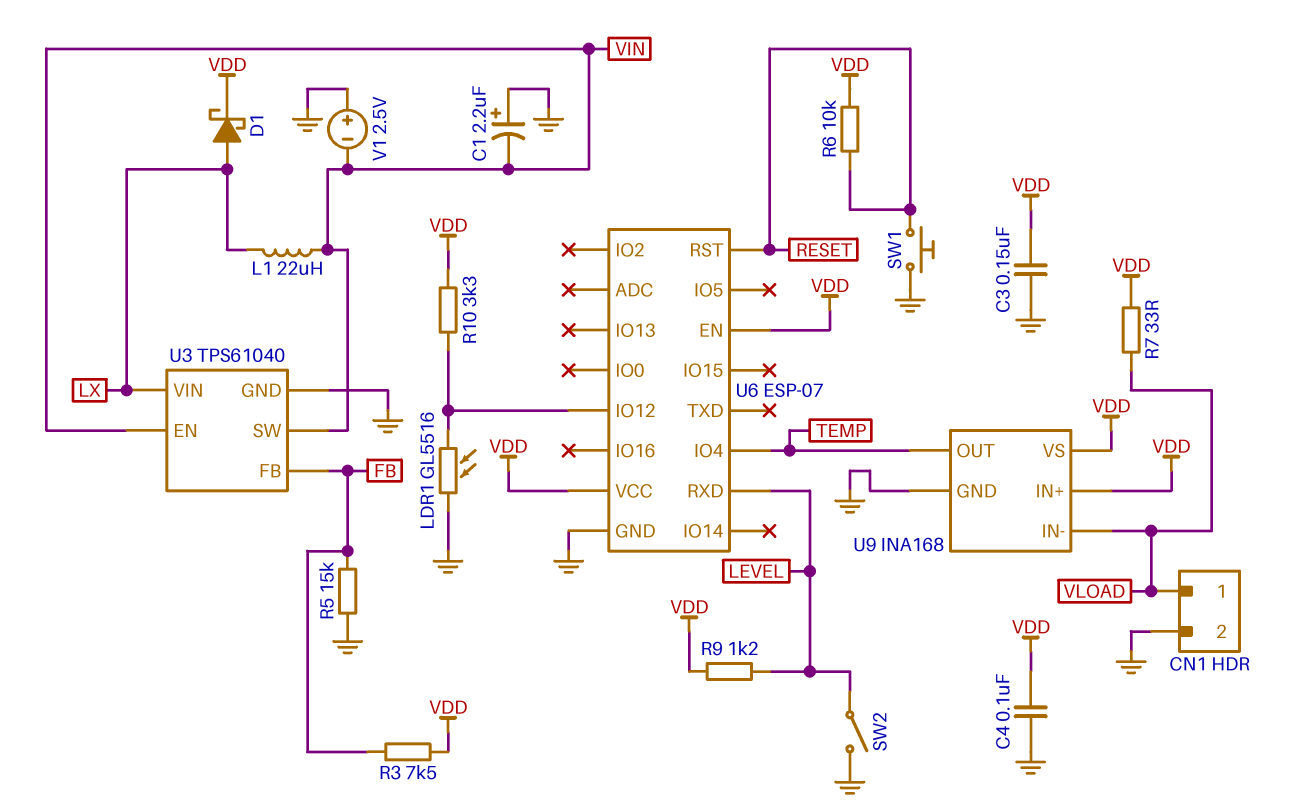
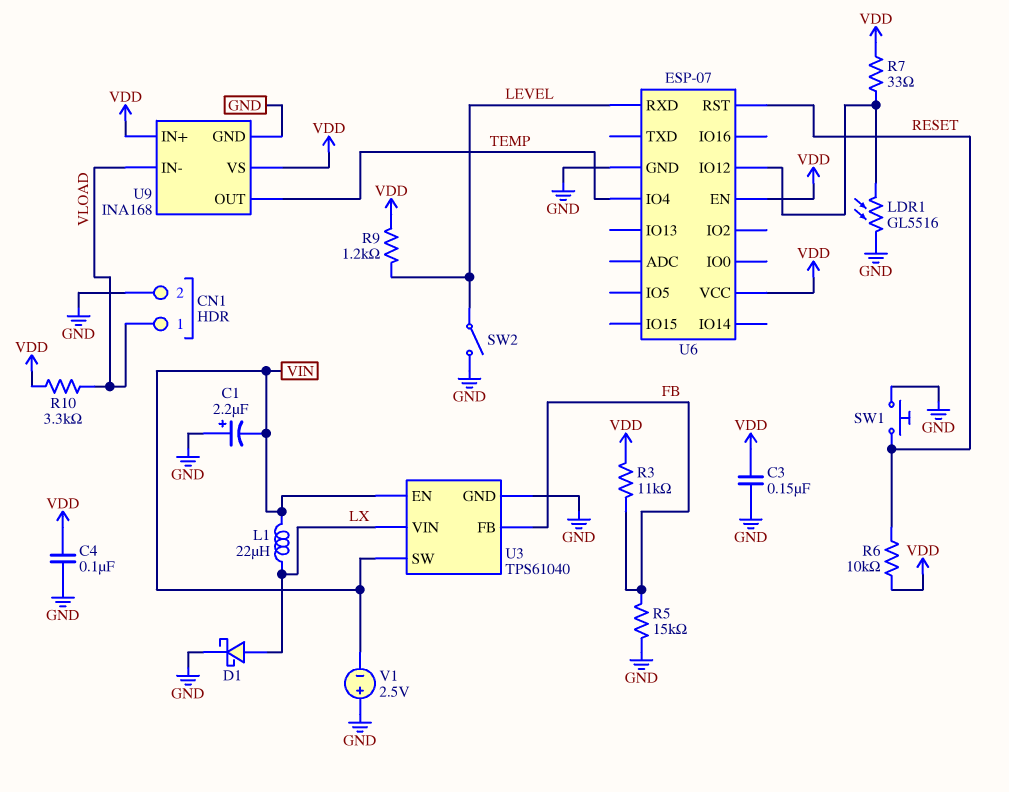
D1: schottky (A LX, K VDD) -> schottky (A LX, K GND)
R3: 7.5k (FB, VDD) -> 11k (FB, VDD)
R7: 33 (VDD, VLOAD) -> 33 (U6/IO12, VDD)
R10: 3.3k (U6/IO12, VDD) -> 3.3k (VDD, VLOAD)

